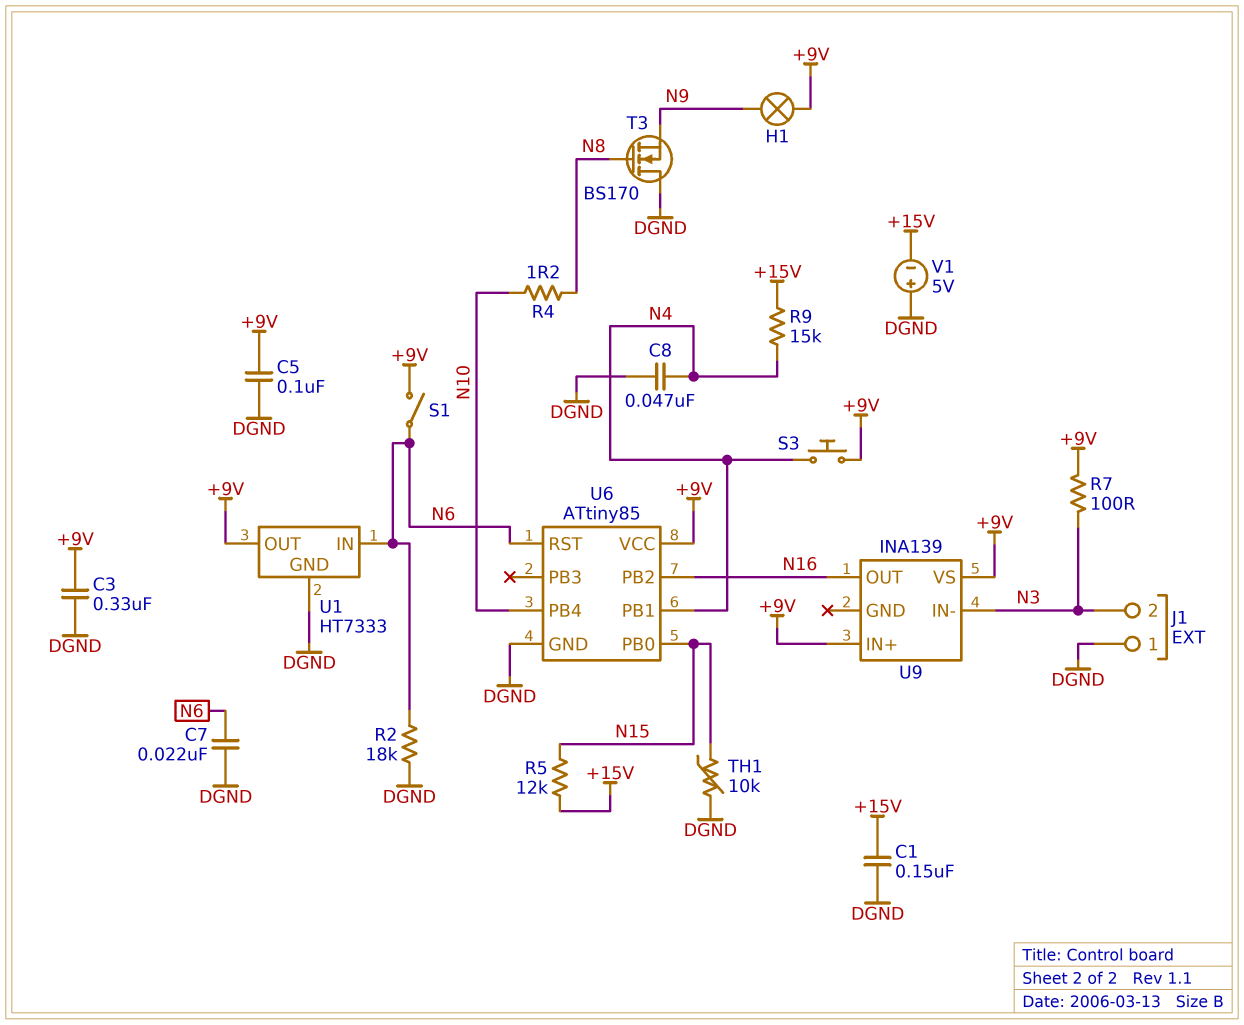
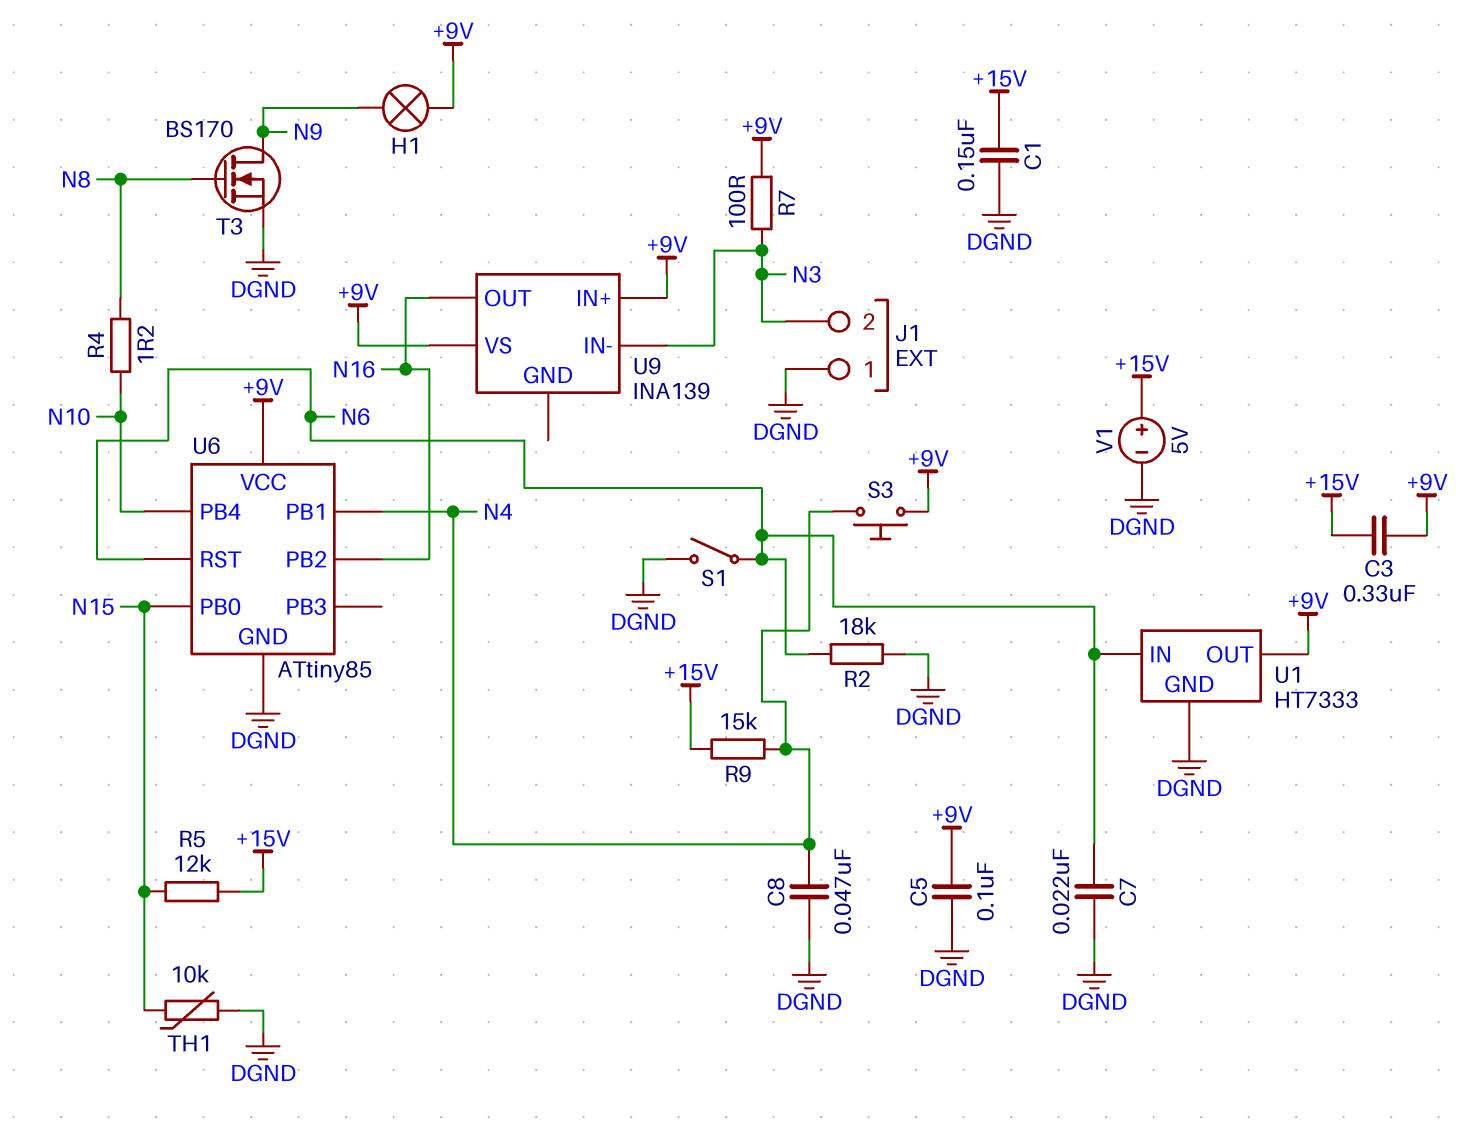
C3: 330nF (+9V, DGND) -> 330nF (+9V, +15V)
S1: switch (+9V, N6) -> switch (DGND, N6)
T3: NMOS BS170 (G N8, D DGND, S N9) -> NMOS BS170 (G N8, D N9, S DGND)
V1: 5V (plus DGND, minus +15V) -> 5V (plus +15V, minus DGND)

